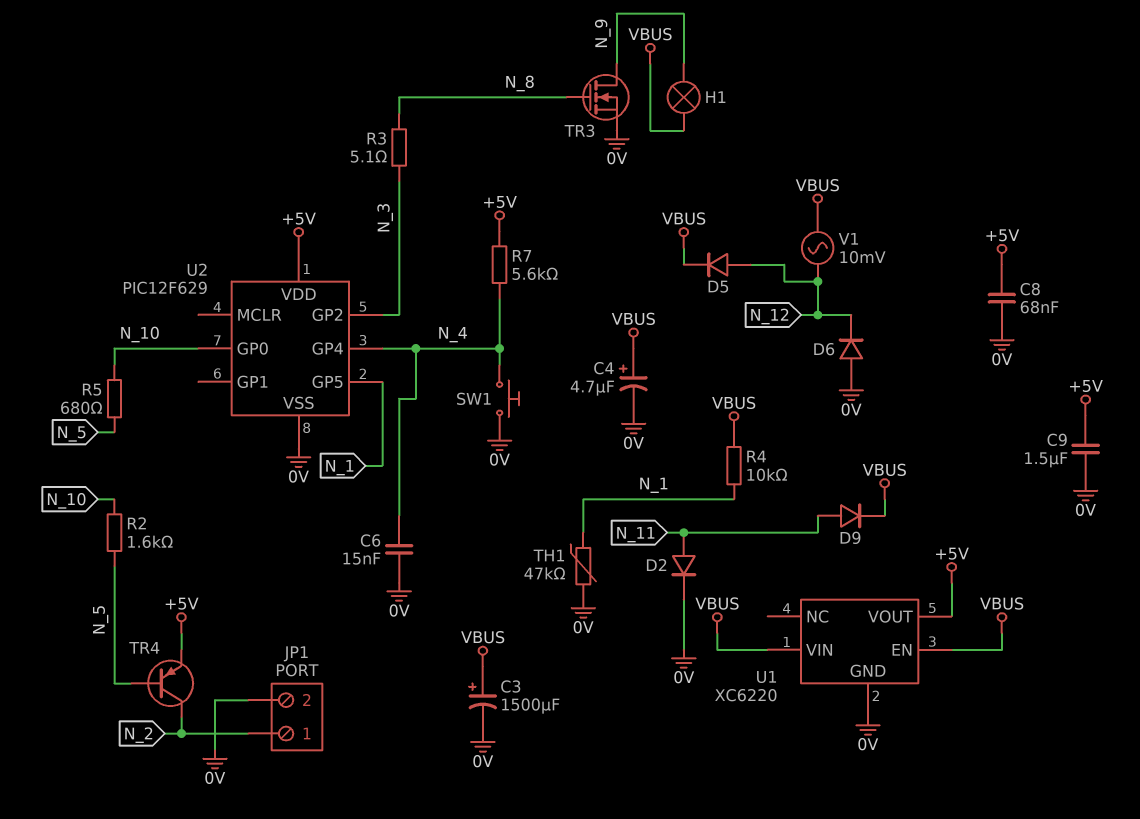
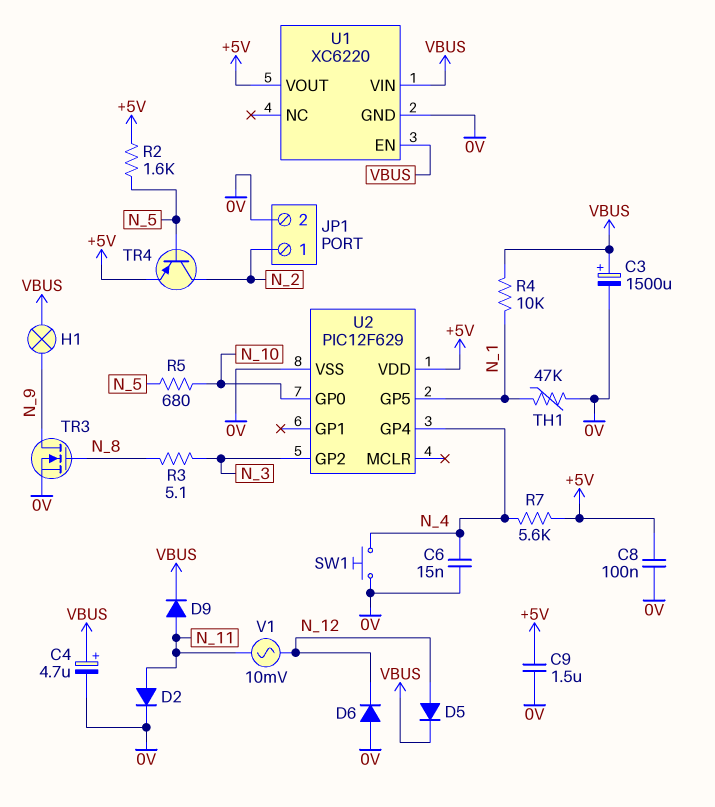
C8: 68nF (+5V, 0V) -> 100nF (+5V, 0V)
R2: 1.6k (N_5, N_10) -> 1.6k (+5V, N_5)
V1: AC 10mV (N_12, VBUS) -> AC 10mV (N_11, N_12)

